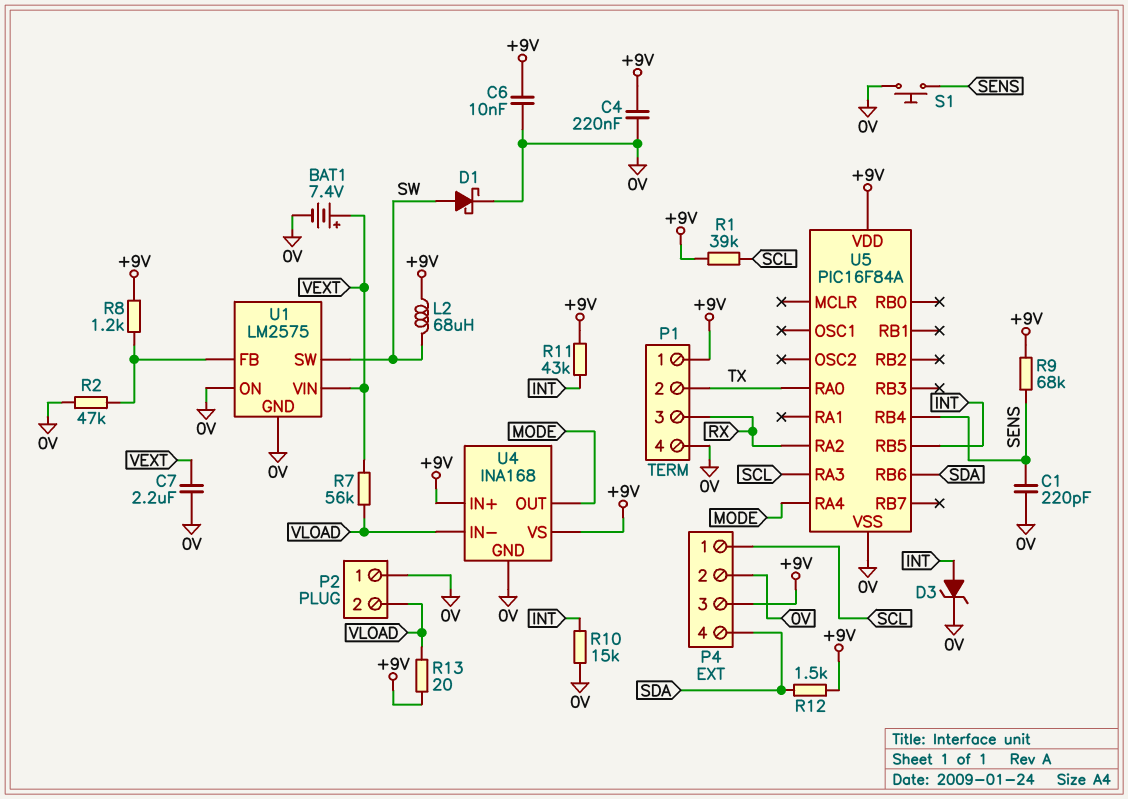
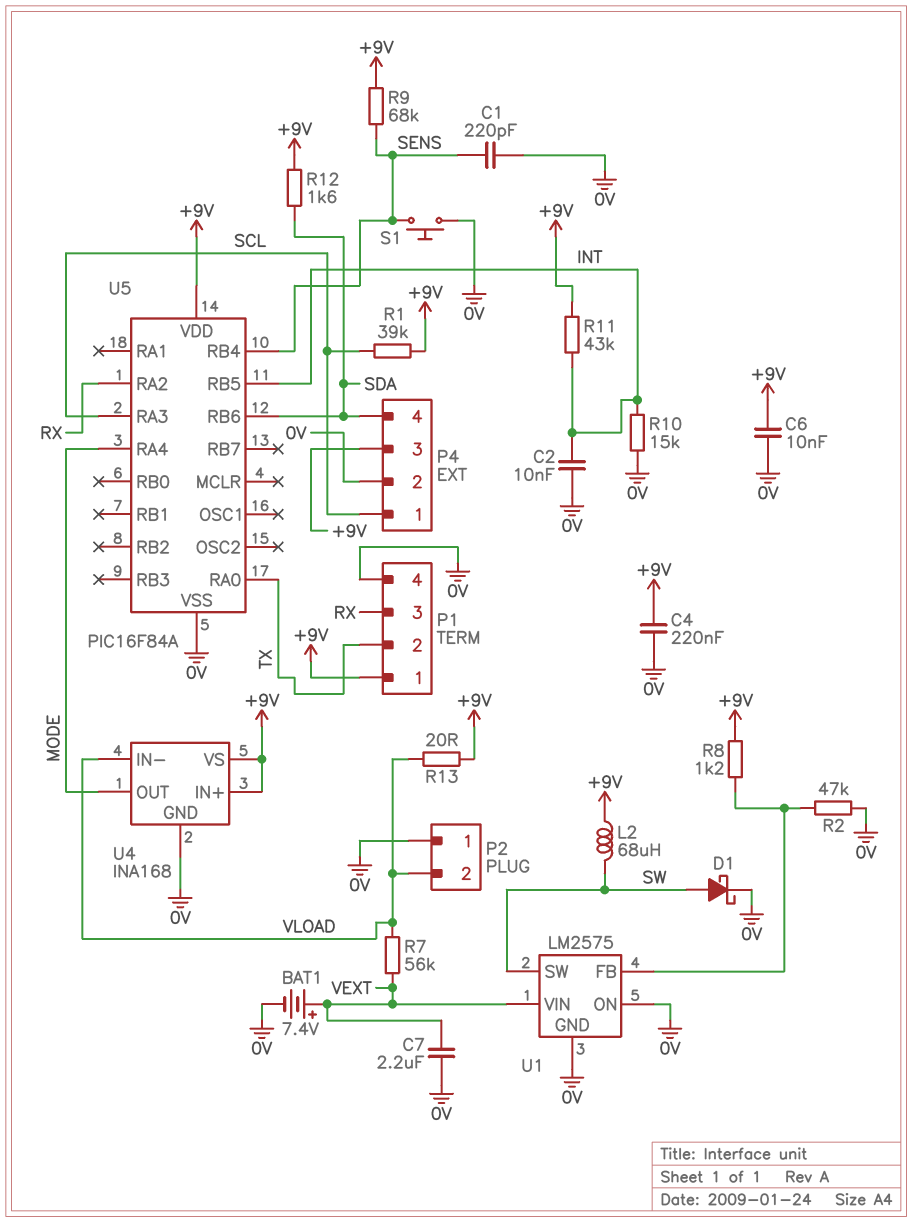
C2: none -> 10nF (0V, INT)
D3: zener (A INT, K 0V) -> none
R12: 1.5k (+9V, SDA) -> 1.6k (+9V, SDA)

